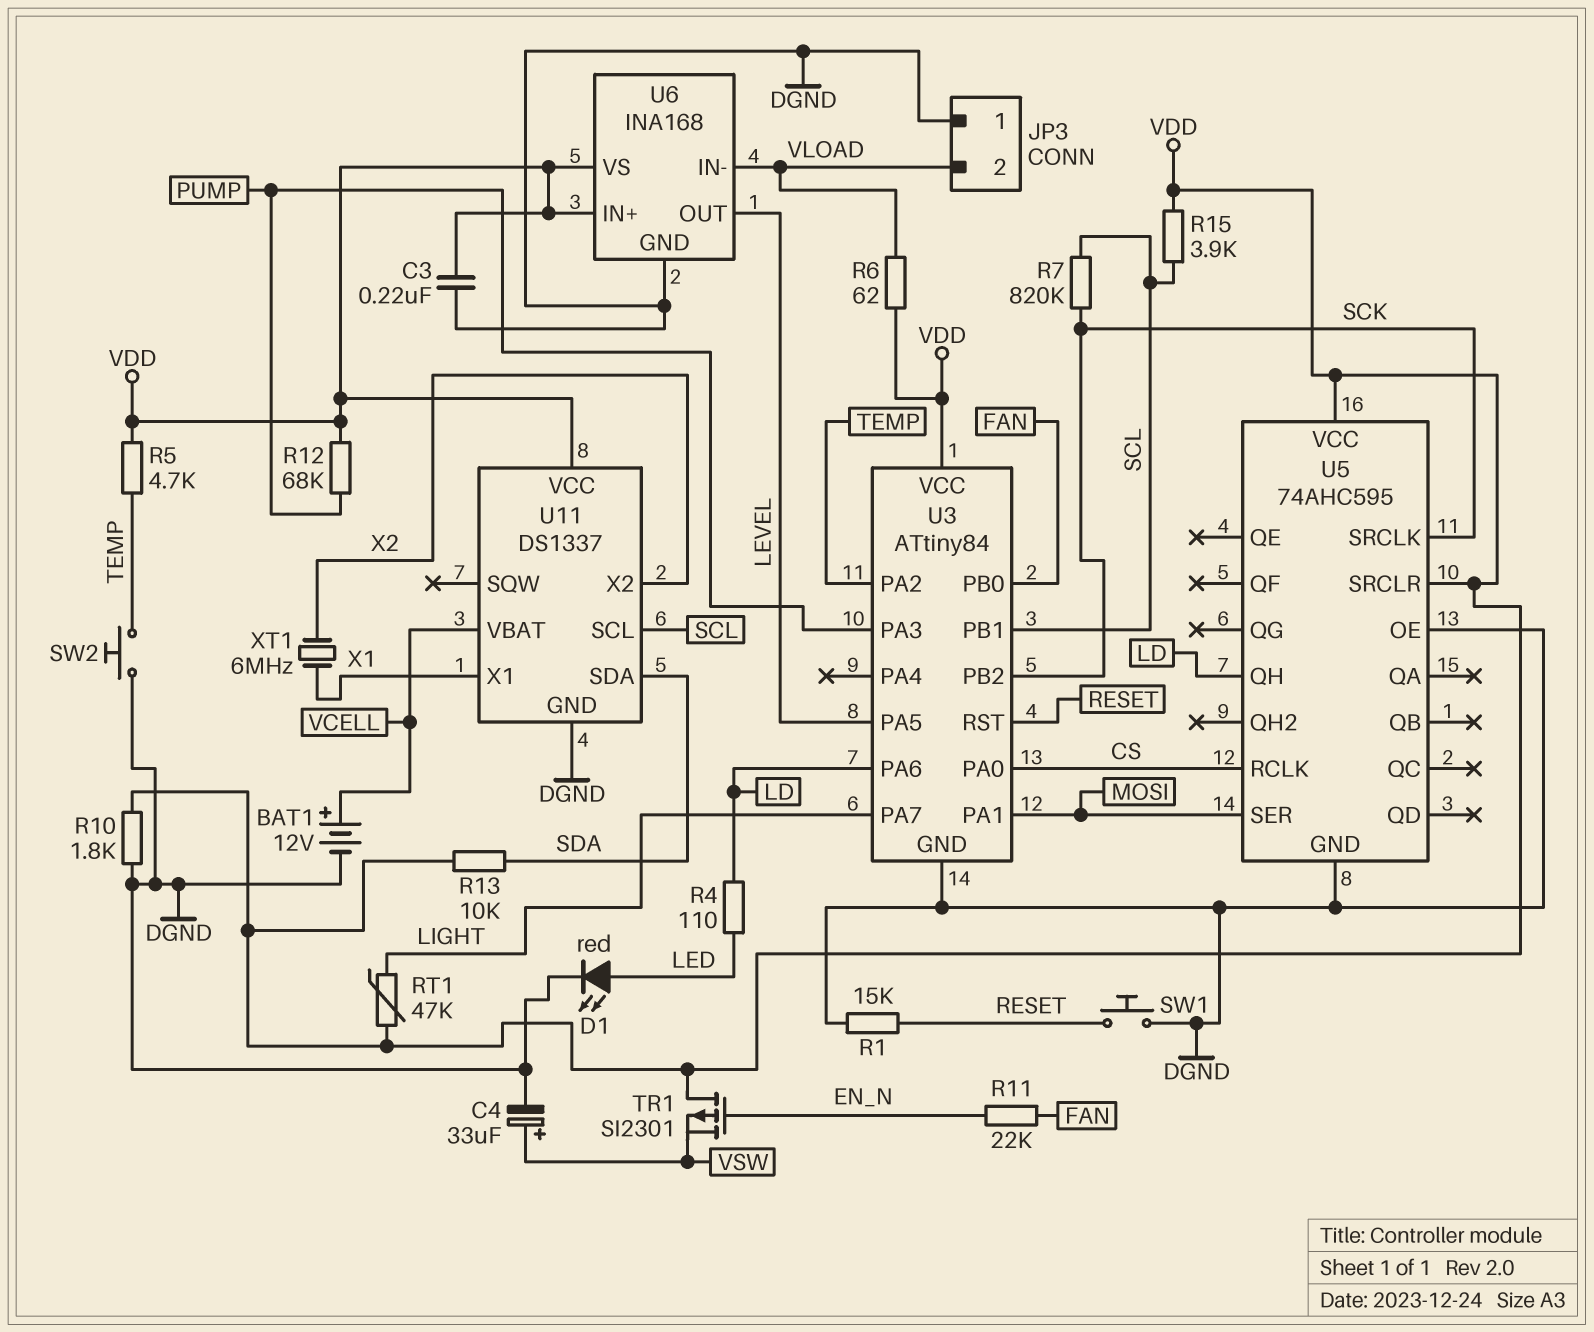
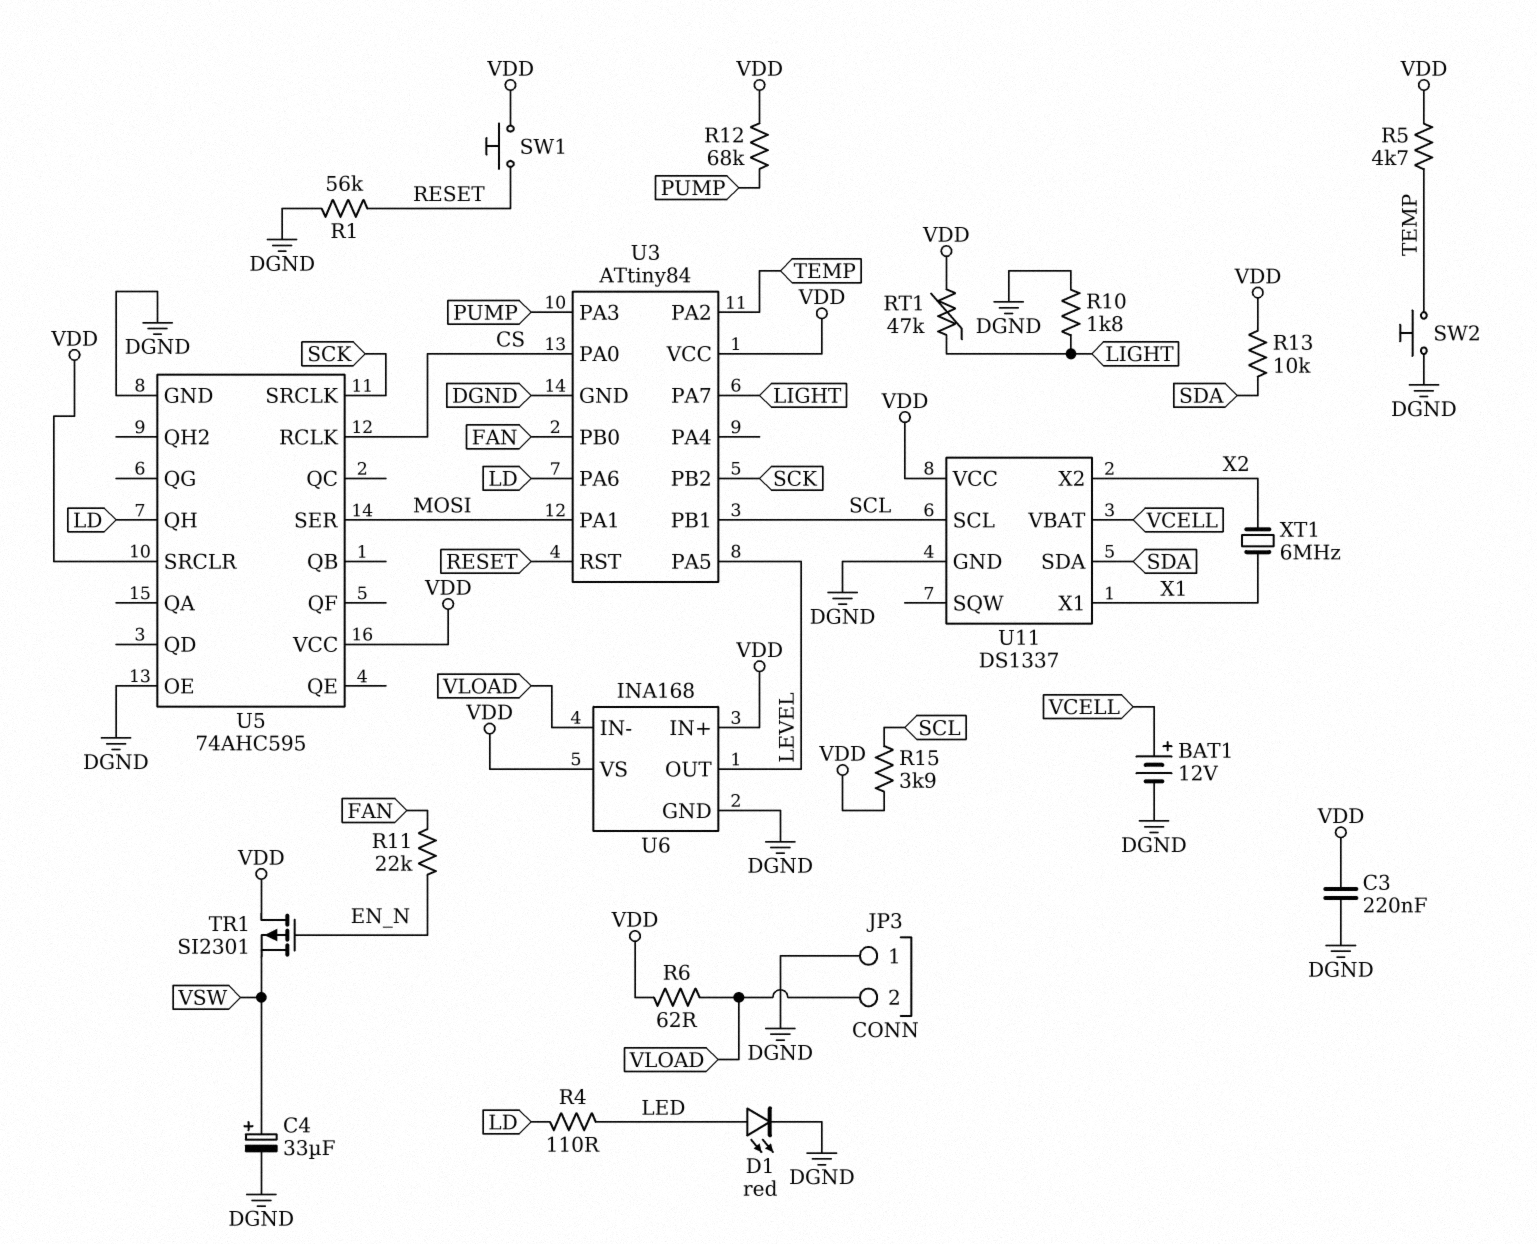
R1: 15k (DGND, RESET) -> 56k (DGND, RESET)
R7: 820k (SCK, SCL) -> none
R10: 1.8k (DGND, VDD) -> 1.8k (DGND, LIGHT)
SW1: button (DGND, RESET) -> button (RESET, VDD)

